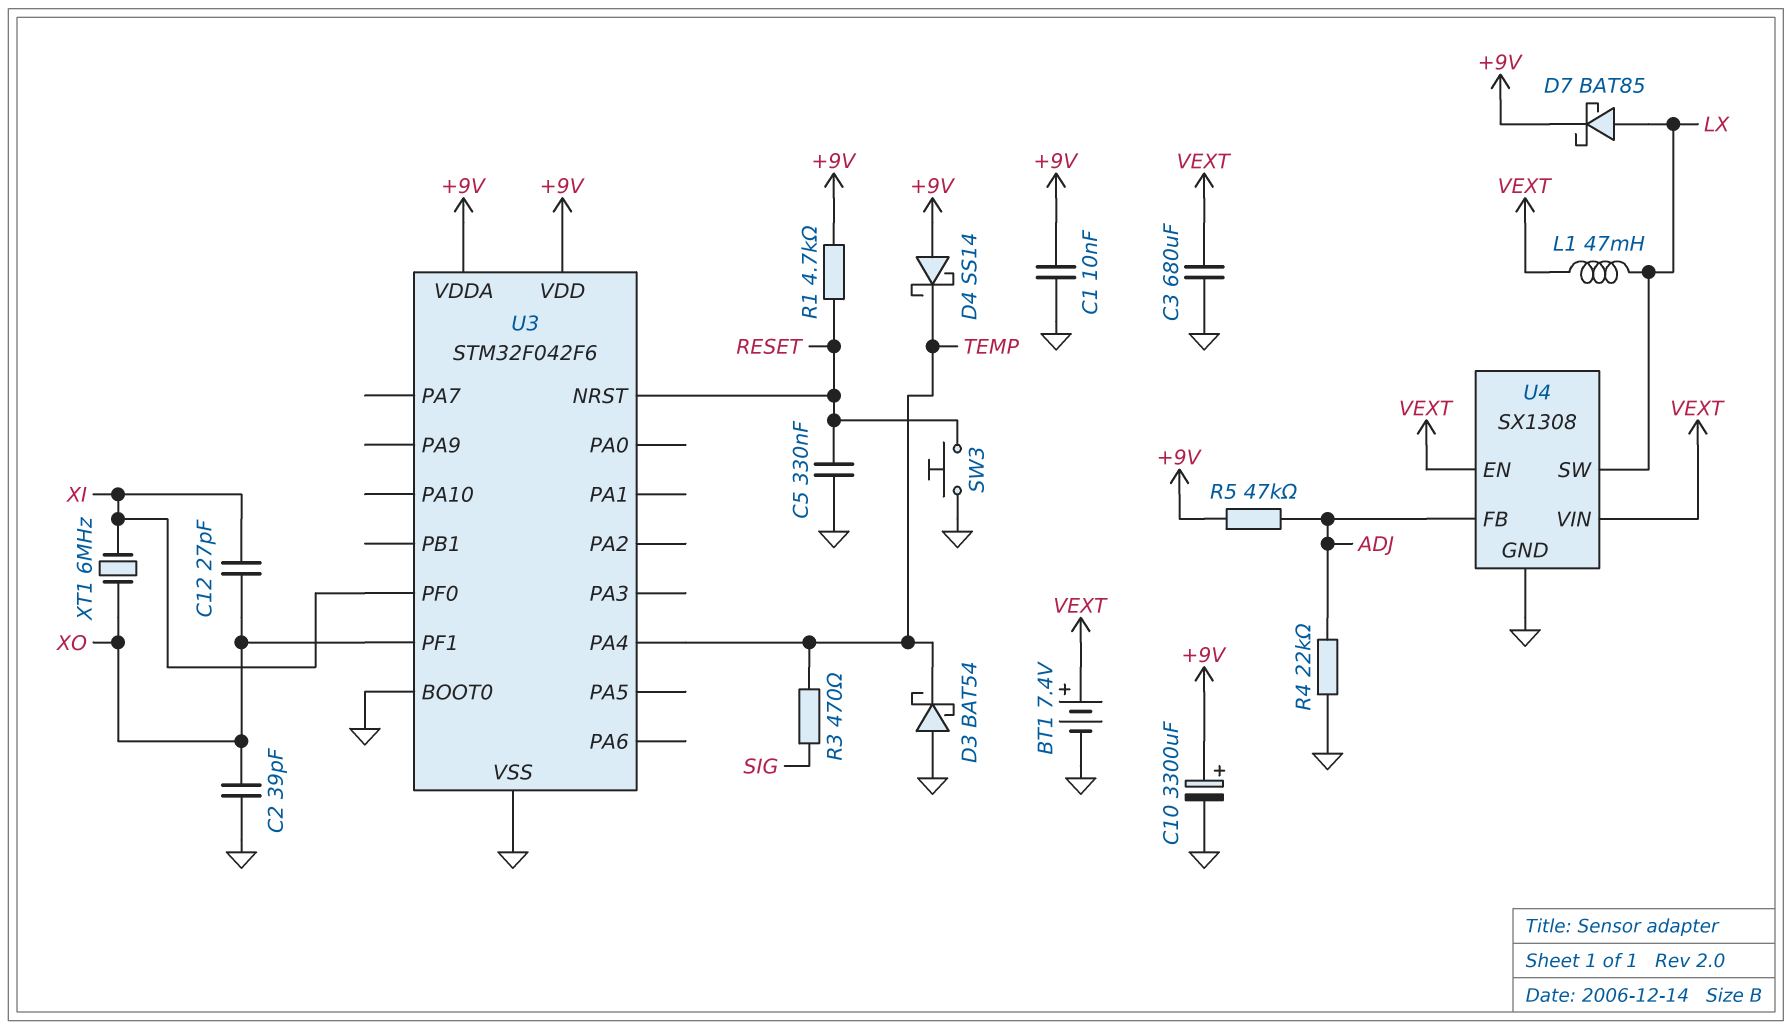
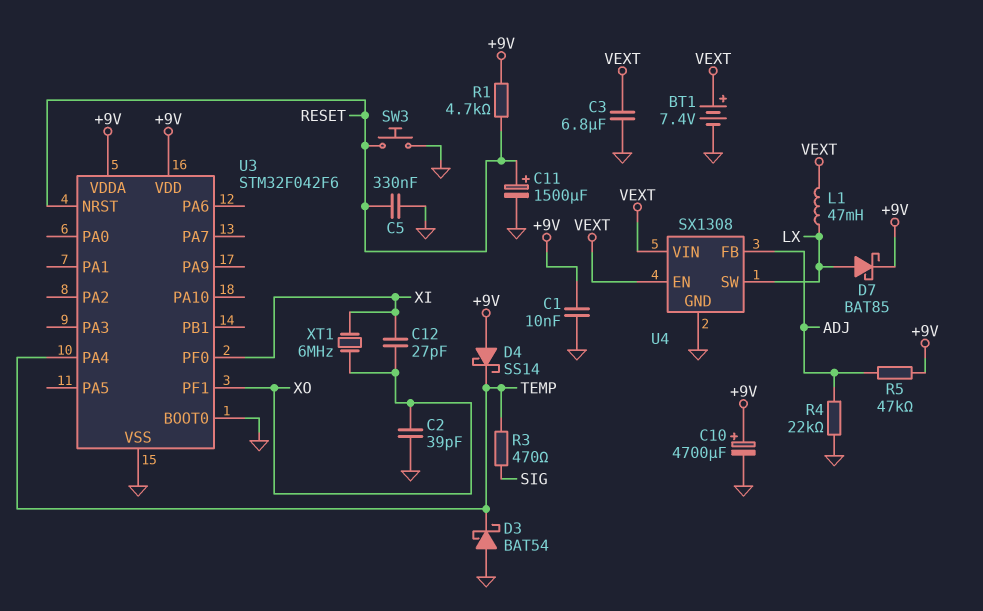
C3: 680uF (GND, VEXT) -> 6.8uF (GND, VEXT)
C10: 3300uF (plus +9V, minus GND) -> 4700uF (plus +9V, minus GND)
C11: none -> 1500uF (plus RESET, minus GND)

